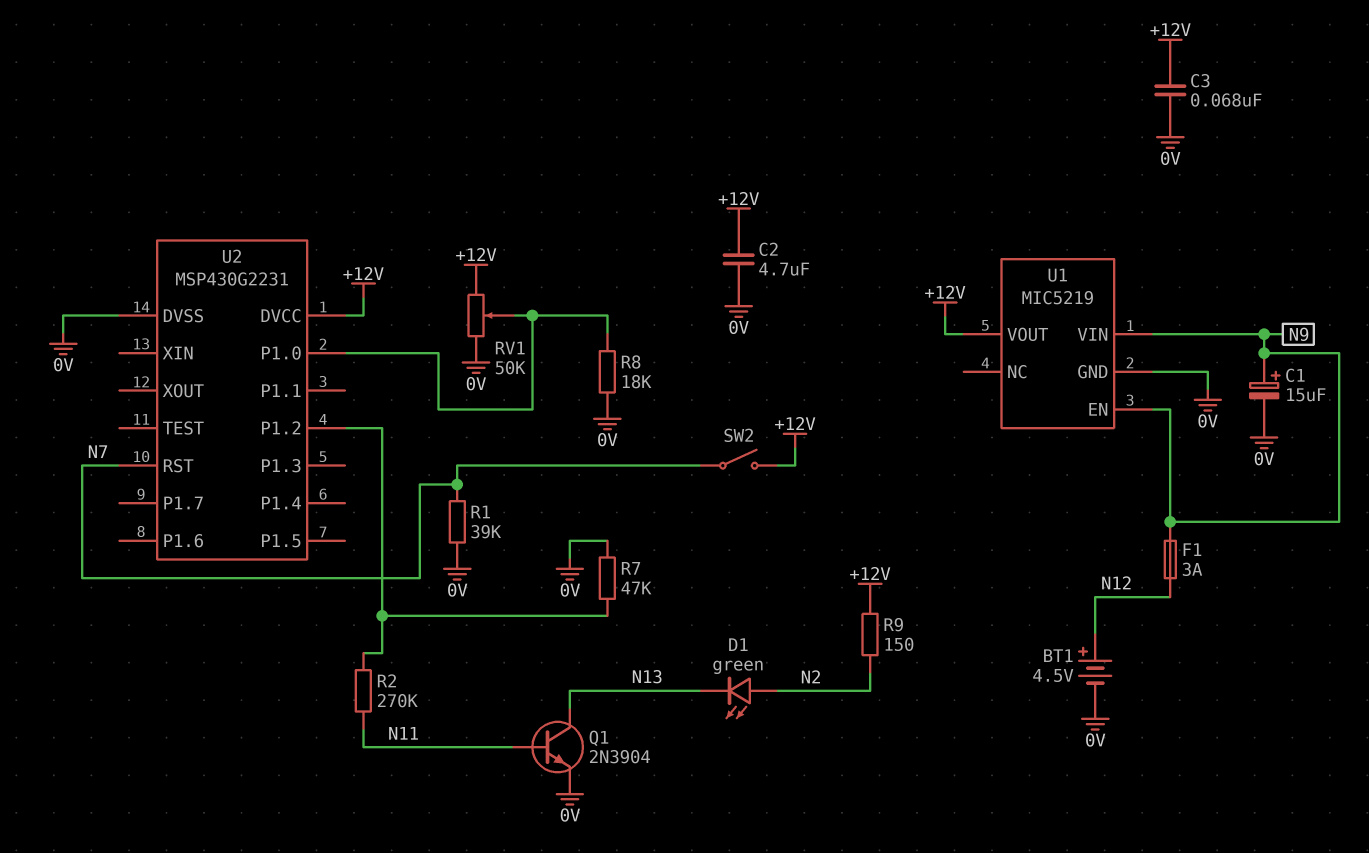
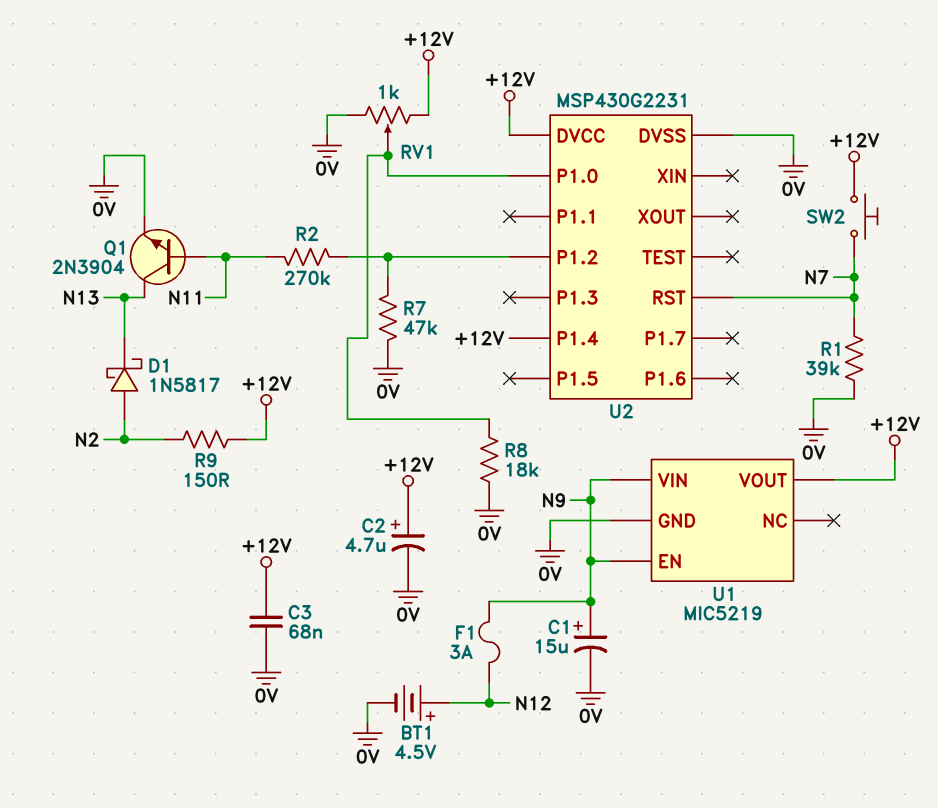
C2: 4.7uF (+12V, 0V) -> 4.7uF (plus +12V, minus 0V)
D1: LED green (A N2, K N13) -> schottky 1N5817 (A N2, K N13)
RV1: 50k (+12V, 0V, wiper U2/P1.0) -> 1k (+12V, 0V, wiper U2/P1.0)
SW2: switch (+12V, N7) -> button (+12V, N7)
U2 pin P1.4: none -> +12V

